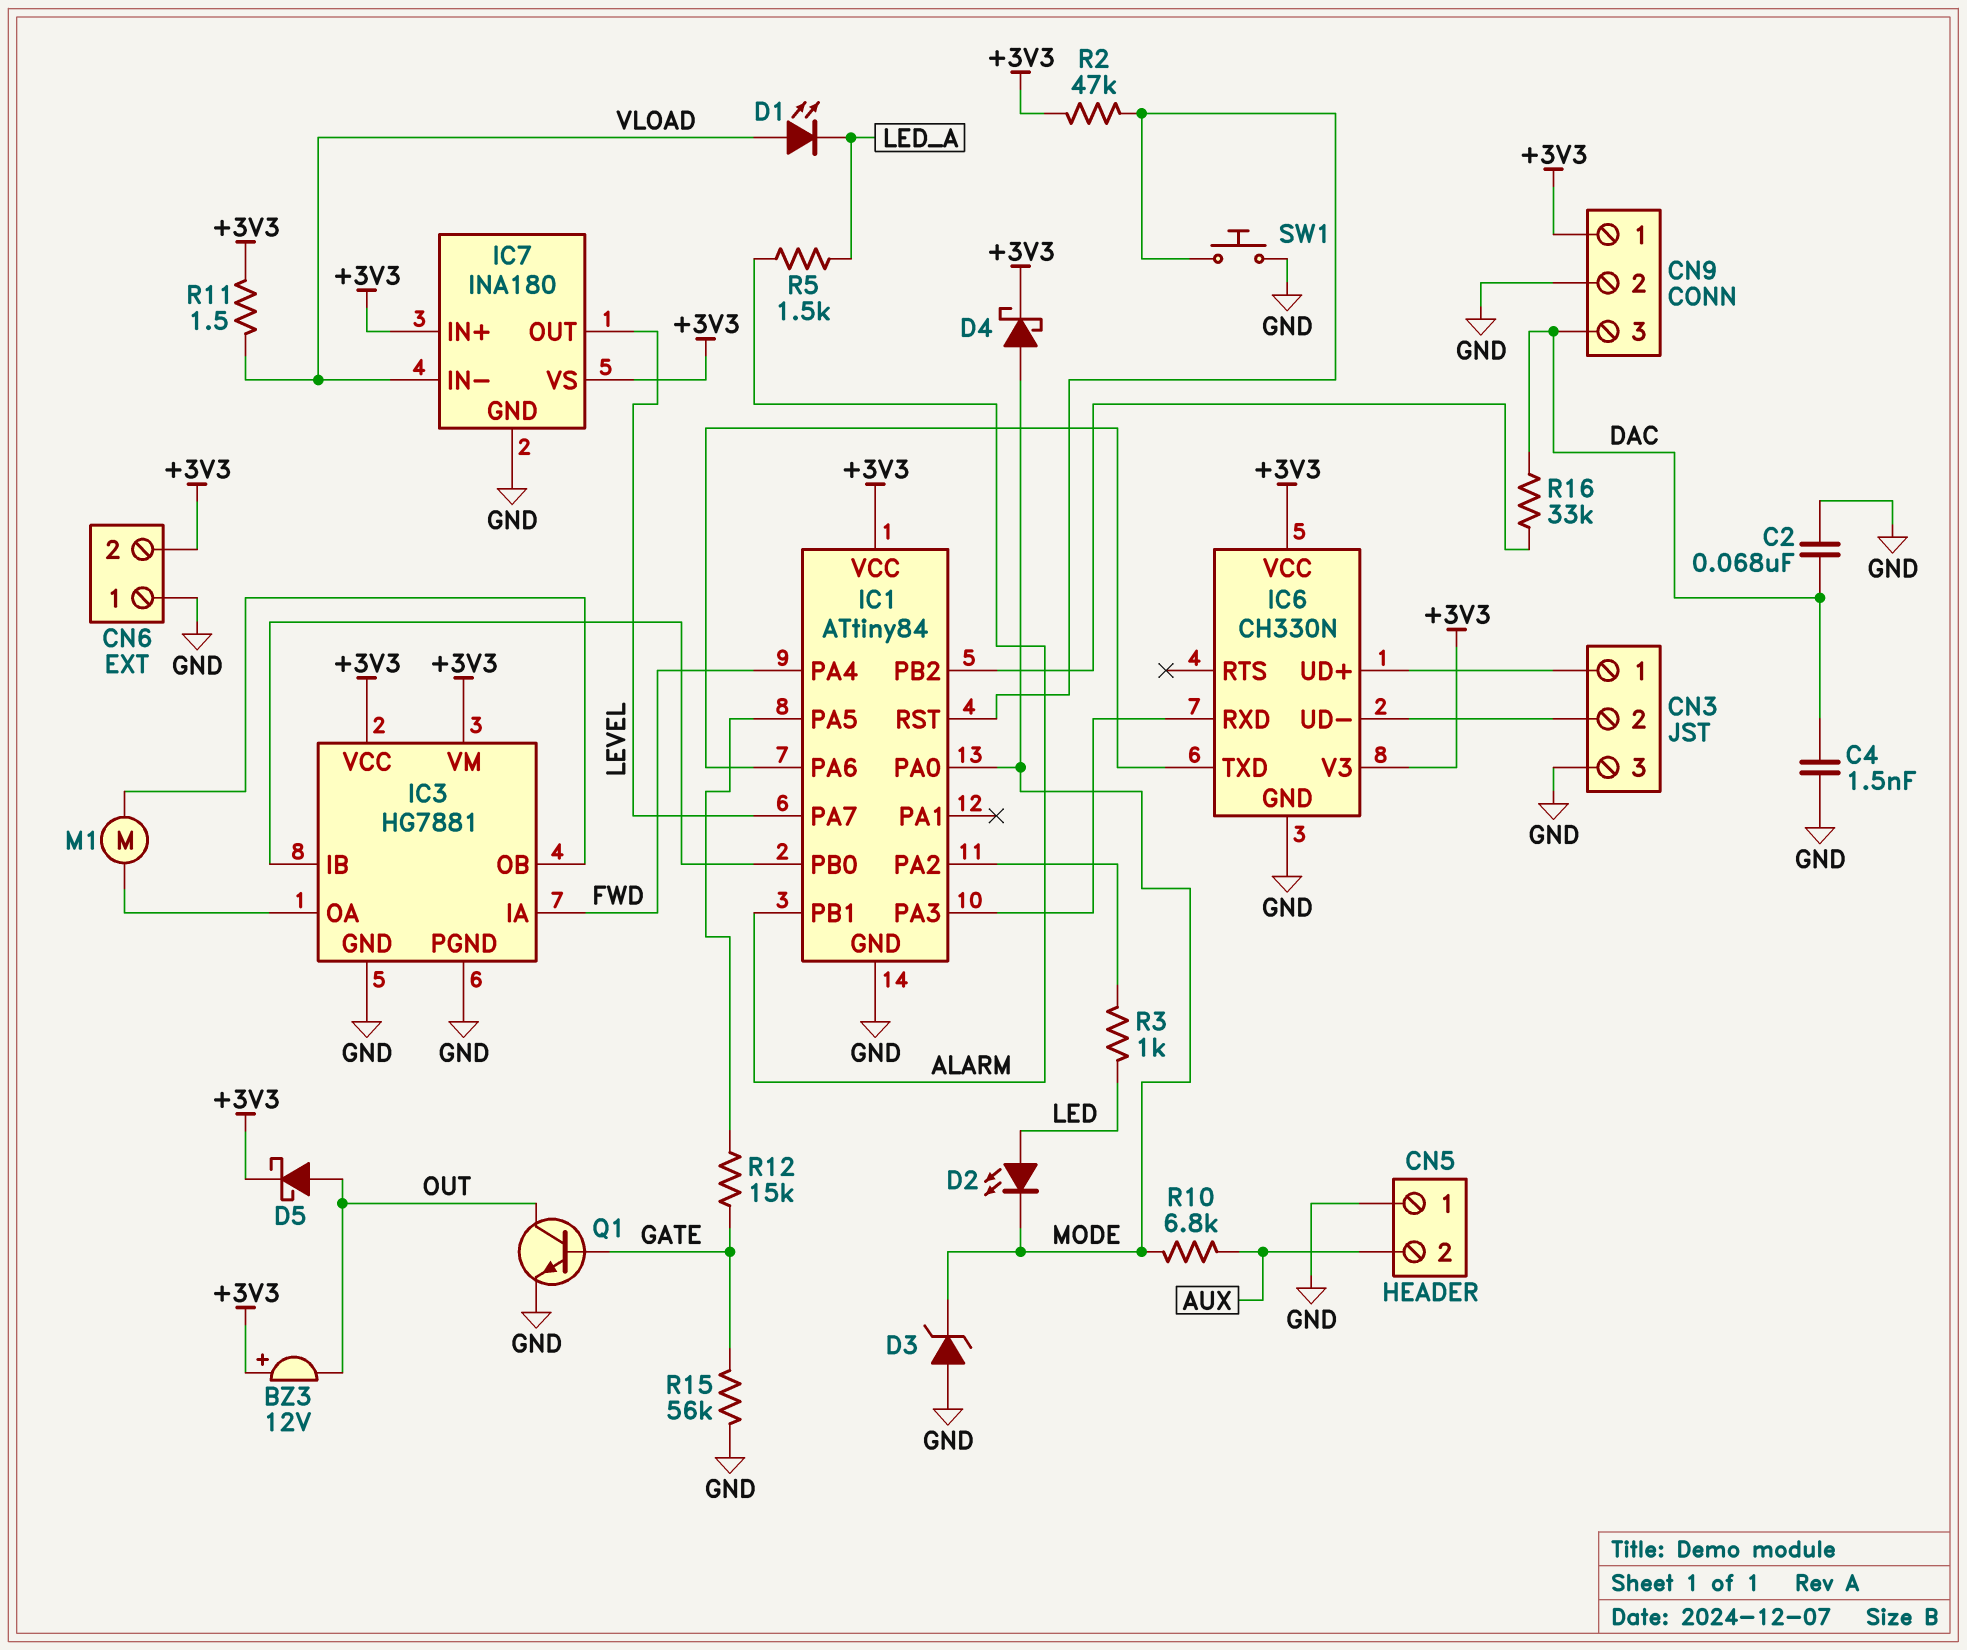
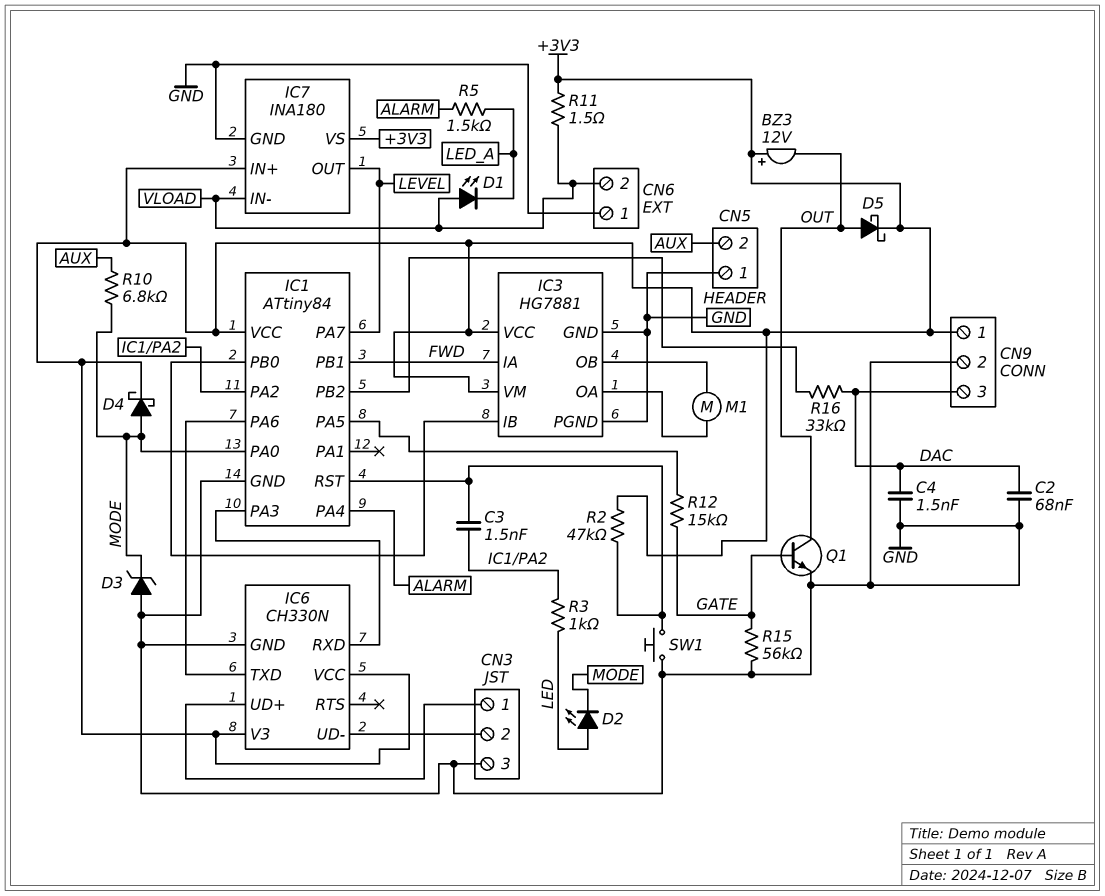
C3: none -> 1.5nF (IC1/PA2, IC1/RST)
CN6 pin 2: +3V3 -> VLOAD
IC1 pin PA4: FWD -> ALARM
IC1 pin PB1: ALARM -> FWD

